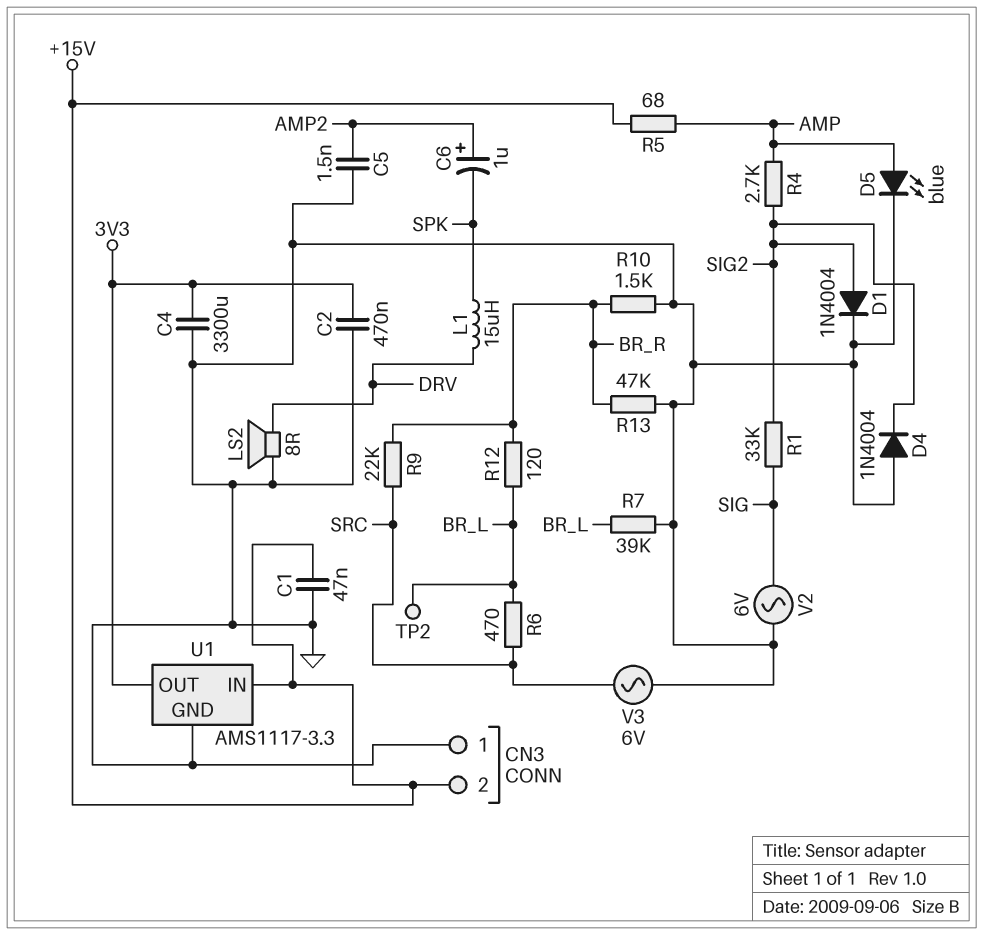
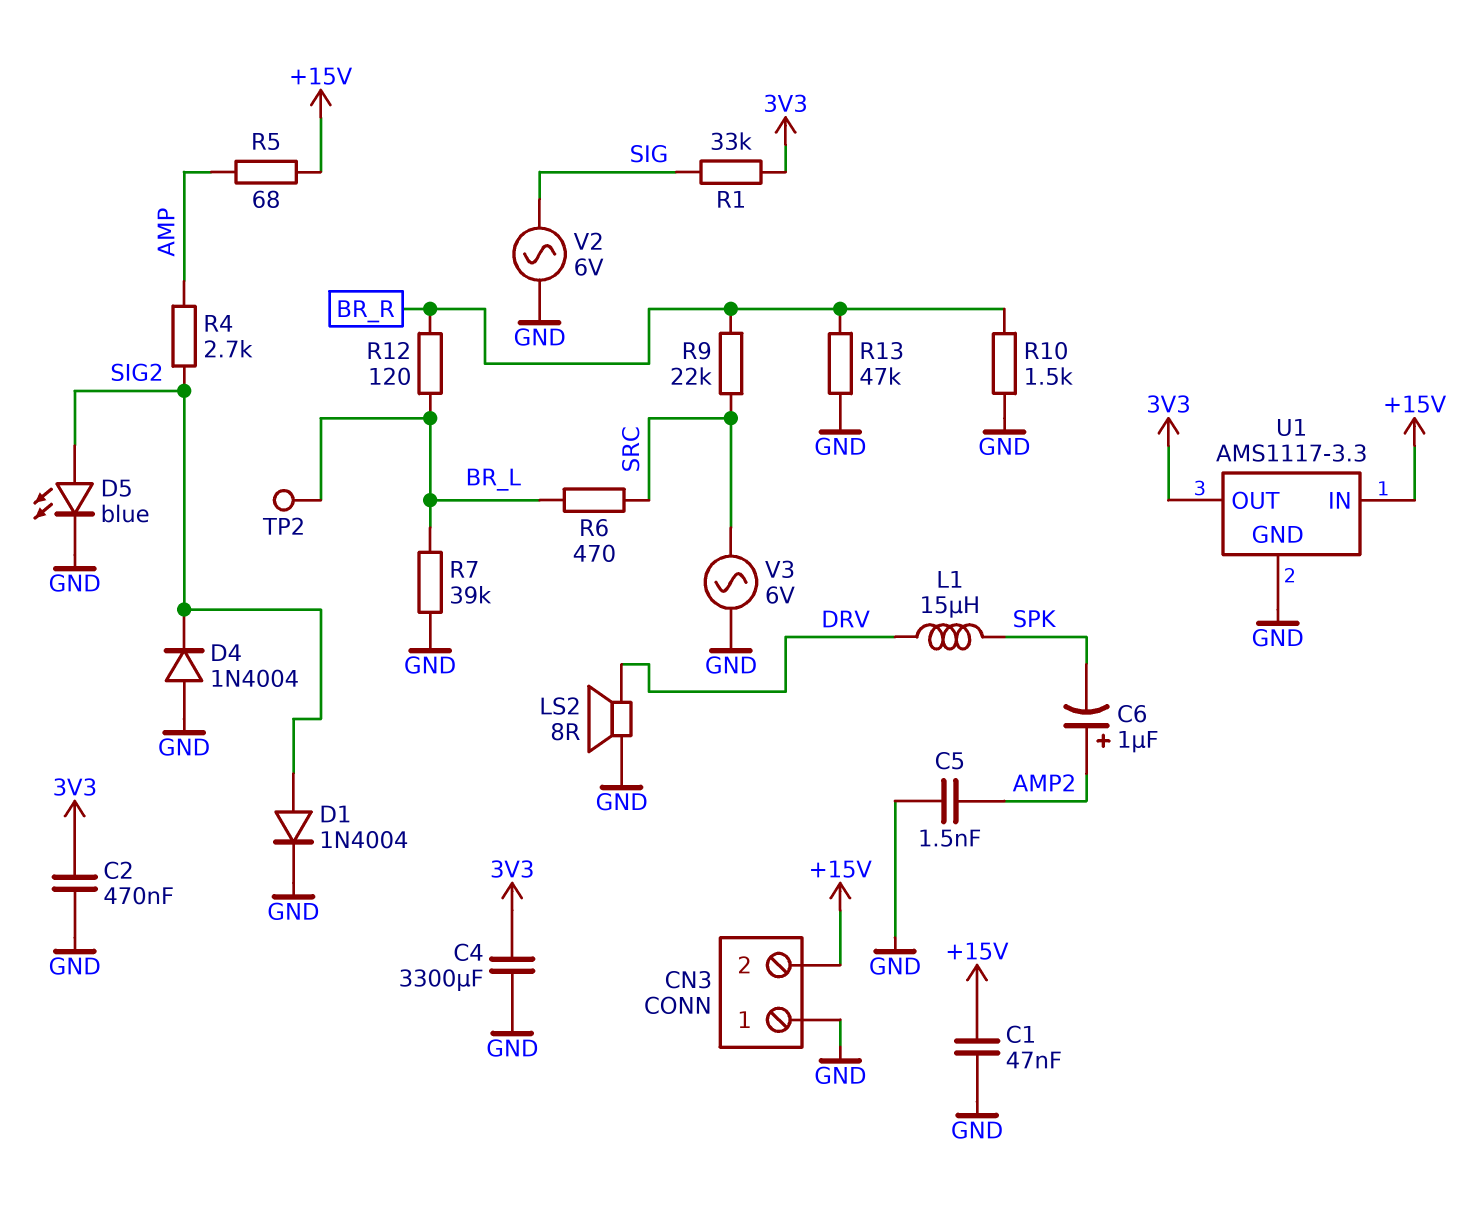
D5: LED blue (A AMP, K GND) -> LED blue (A SIG2, K GND)
R1: 33k (SIG, SIG2) -> 33k (3V3, SIG)

